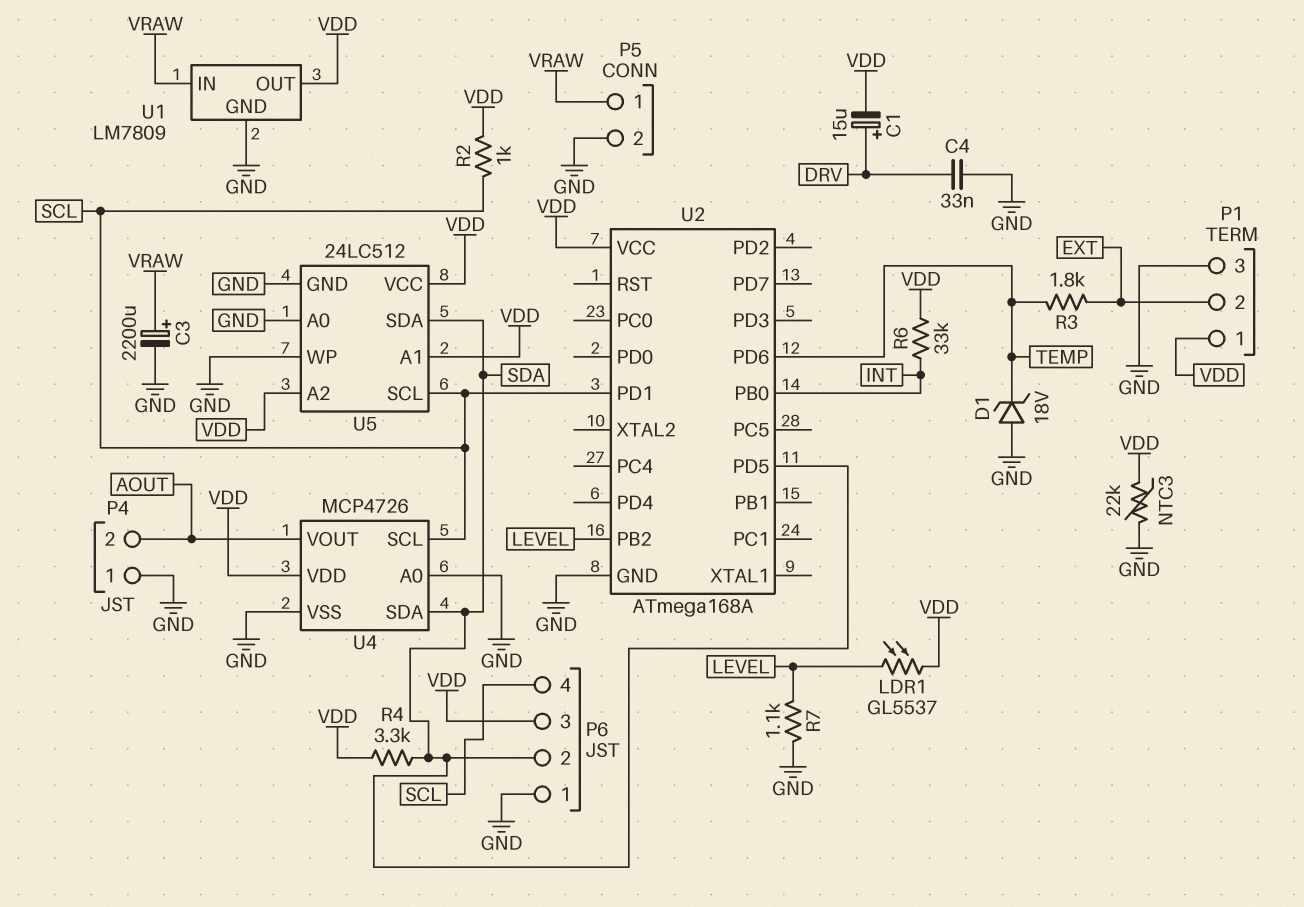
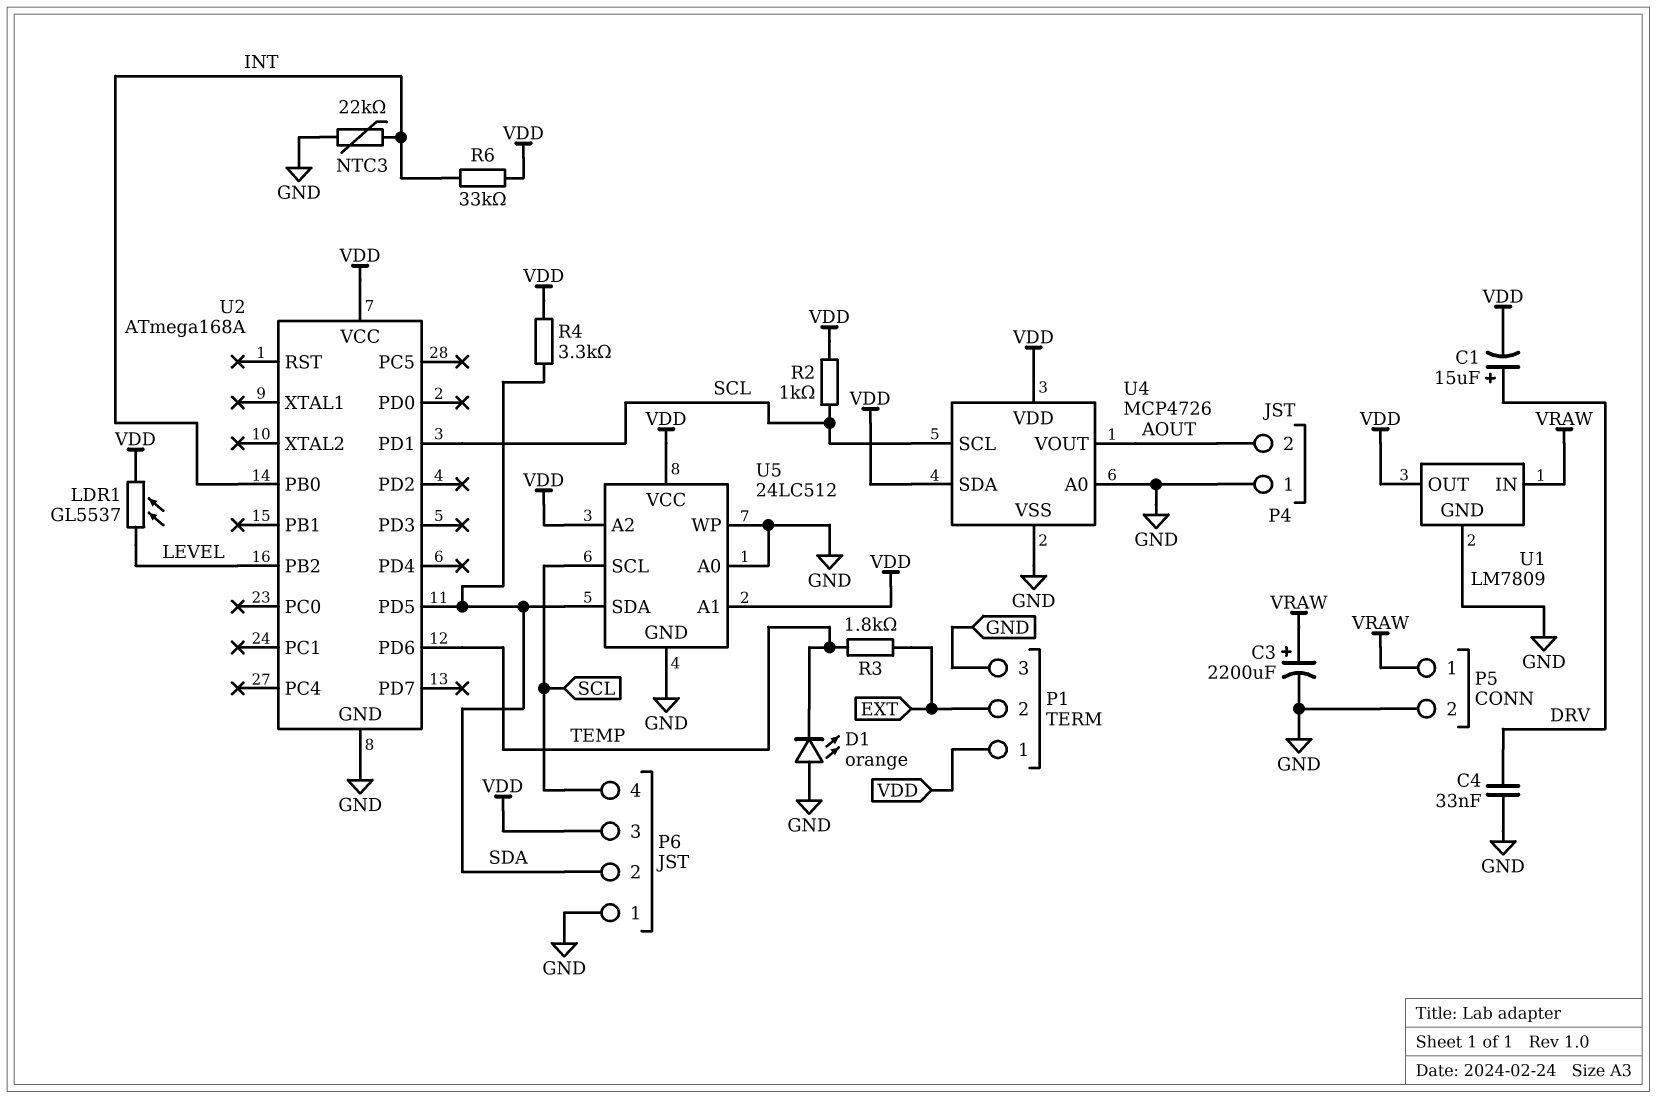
D1: zener 18V (A GND, K TEMP) -> LED orange (A GND, K TEMP)
NTC3: 22k (GND, VDD) -> 22k (GND, INT)
R7: 1.1k (GND, LEVEL) -> none
U4 pin SDA: SDA -> VDD

